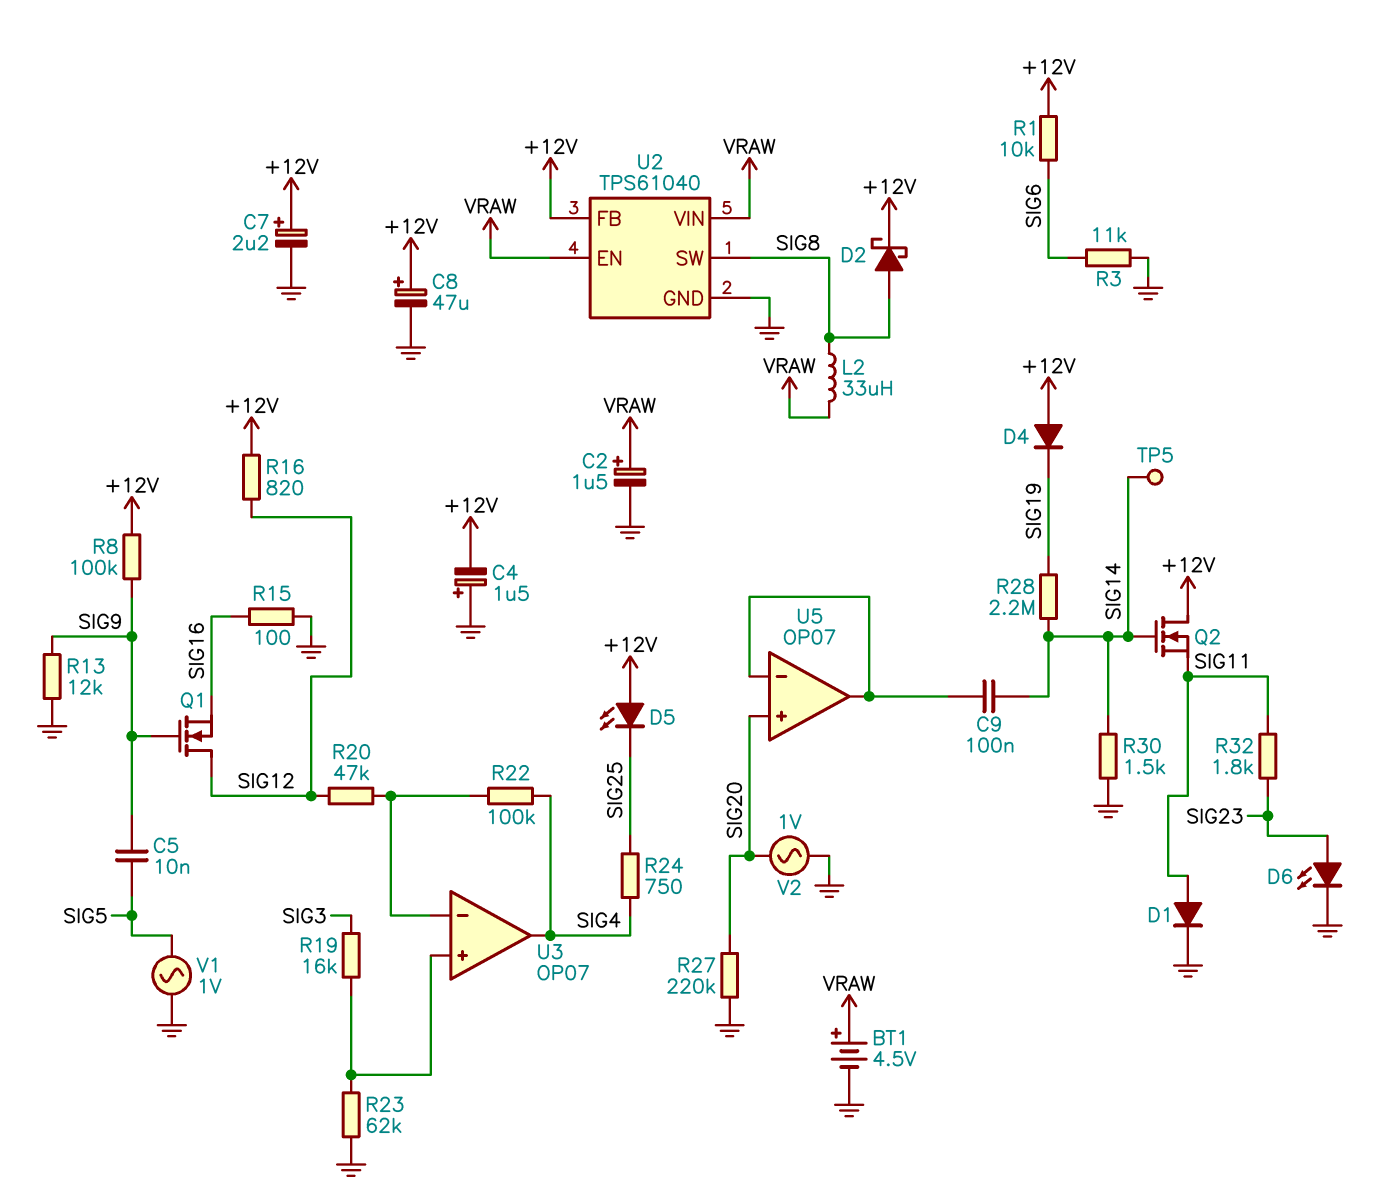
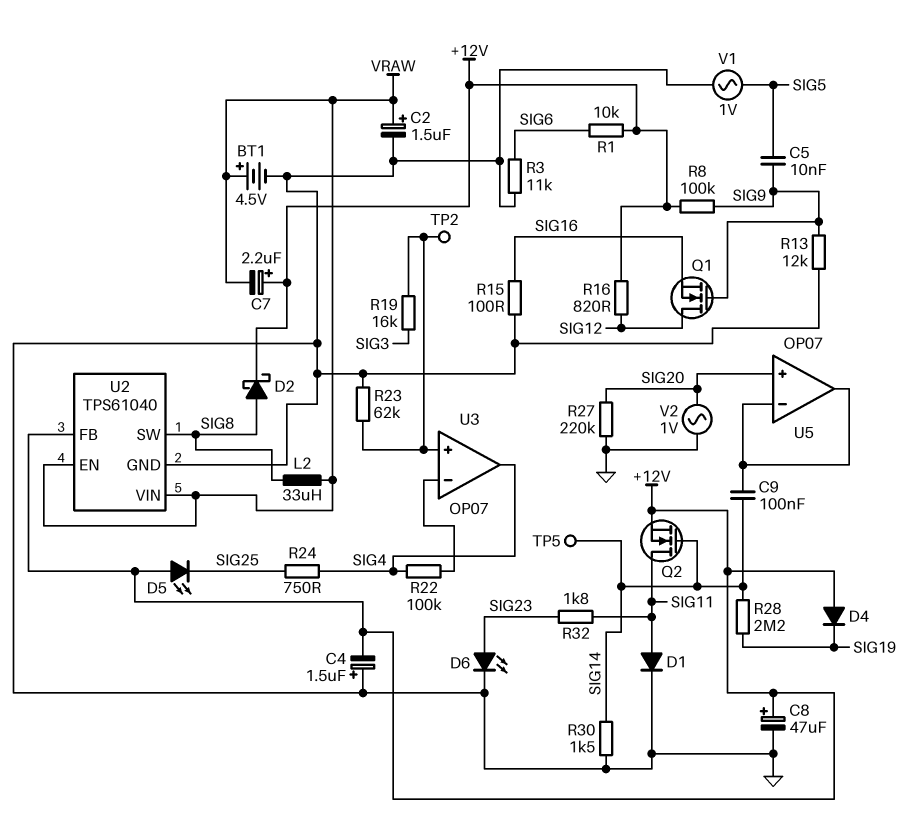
C7: 2.2uF (plus +12V, minus GND) -> 2.2uF (plus +12V, minus VRAW)
Q2: NMOS (G SIG14, D +12V, S SIG11) -> NMOS (G SIG14, D SIG11, S +12V)
R20: 47k (SIG12, U3/in-) -> none
TP2: none -> test point (U3/in+)

